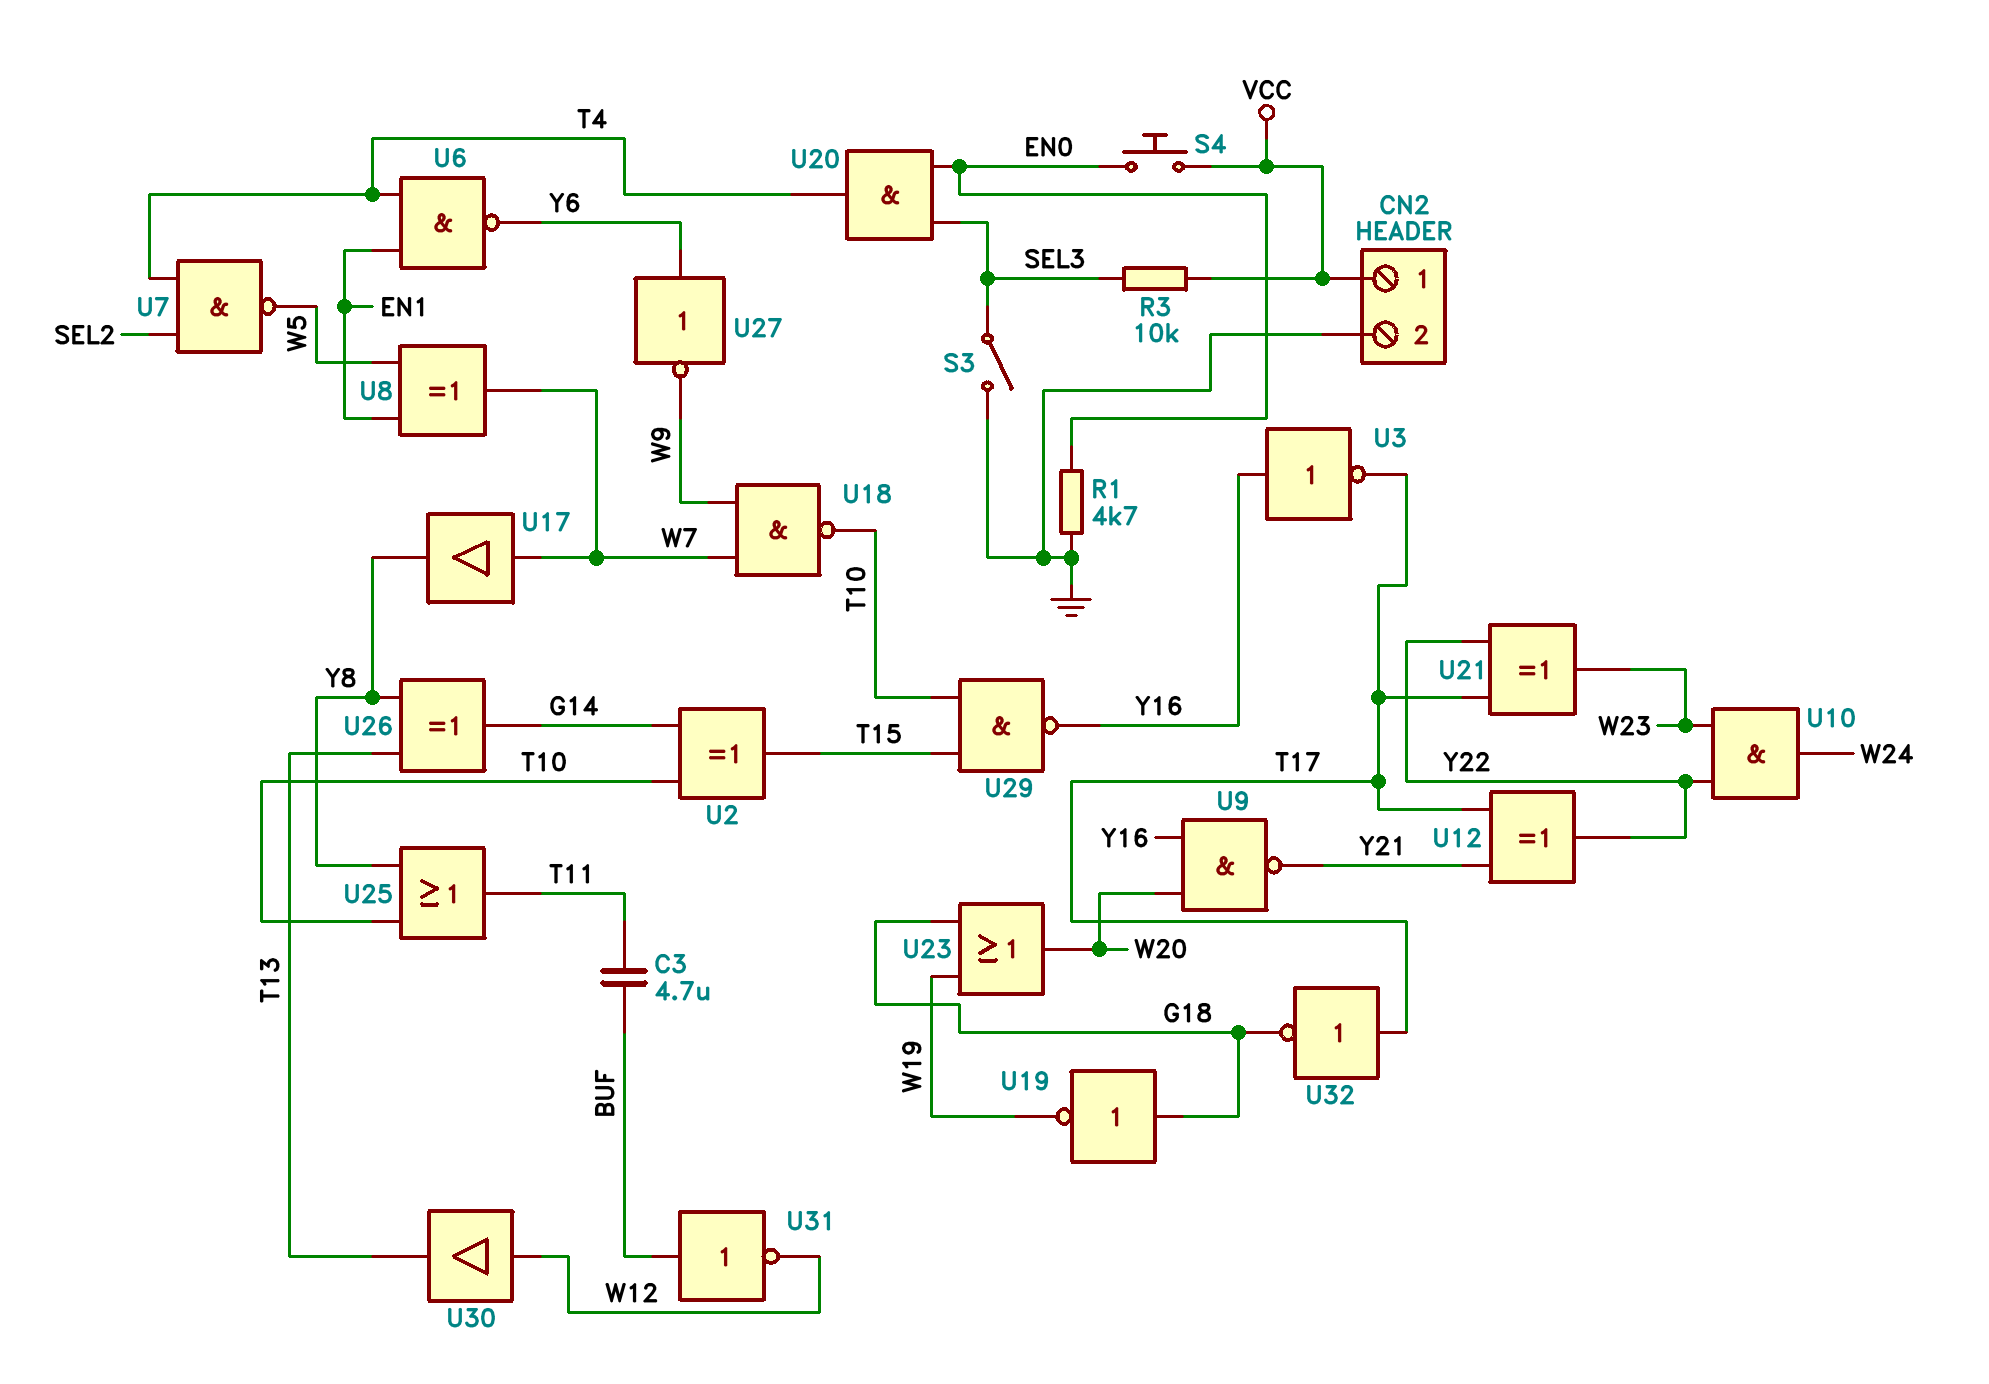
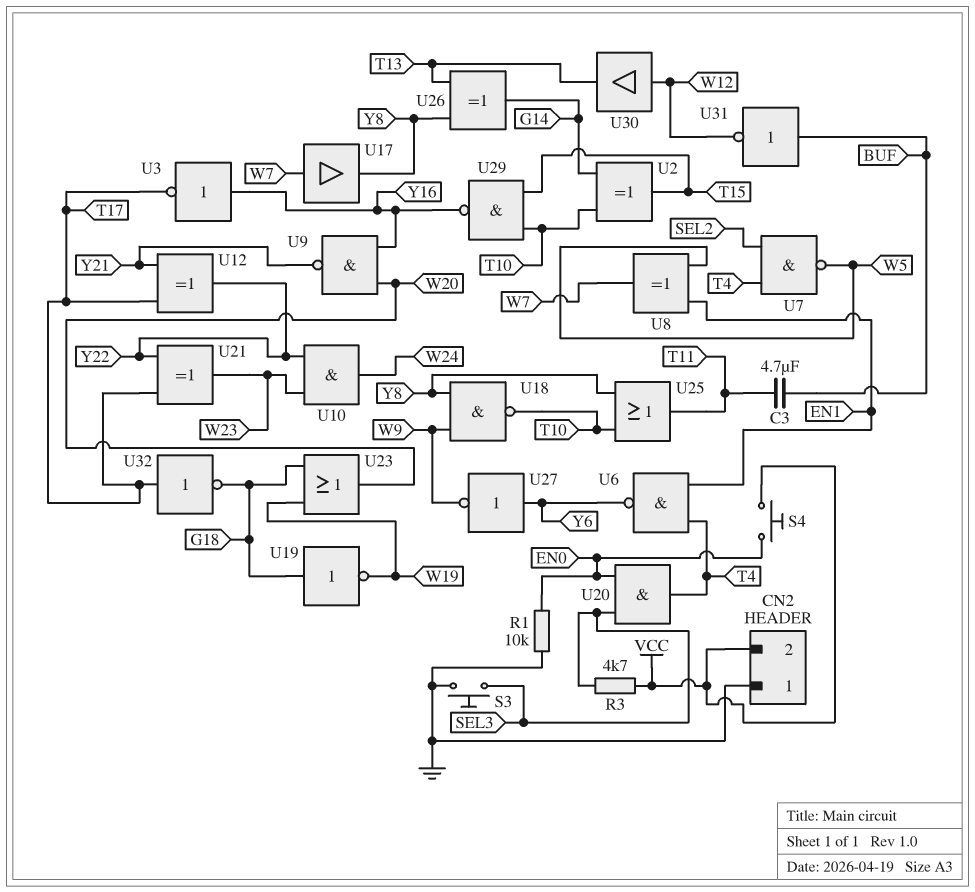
CN2 pin 1: VCC -> GND
CN2 pin 2: GND -> VCC
R1: 4.7k (EN0, GND) -> 10k (EN0, GND)
R3: 10k (SEL3, VCC) -> 4.7k (SEL3, VCC)
S3: switch (GND, SEL3) -> button (GND, SEL3)
U18: NAND (in W7, in W9, out T10) -> NAND (in W9, in Y8, out T10)

